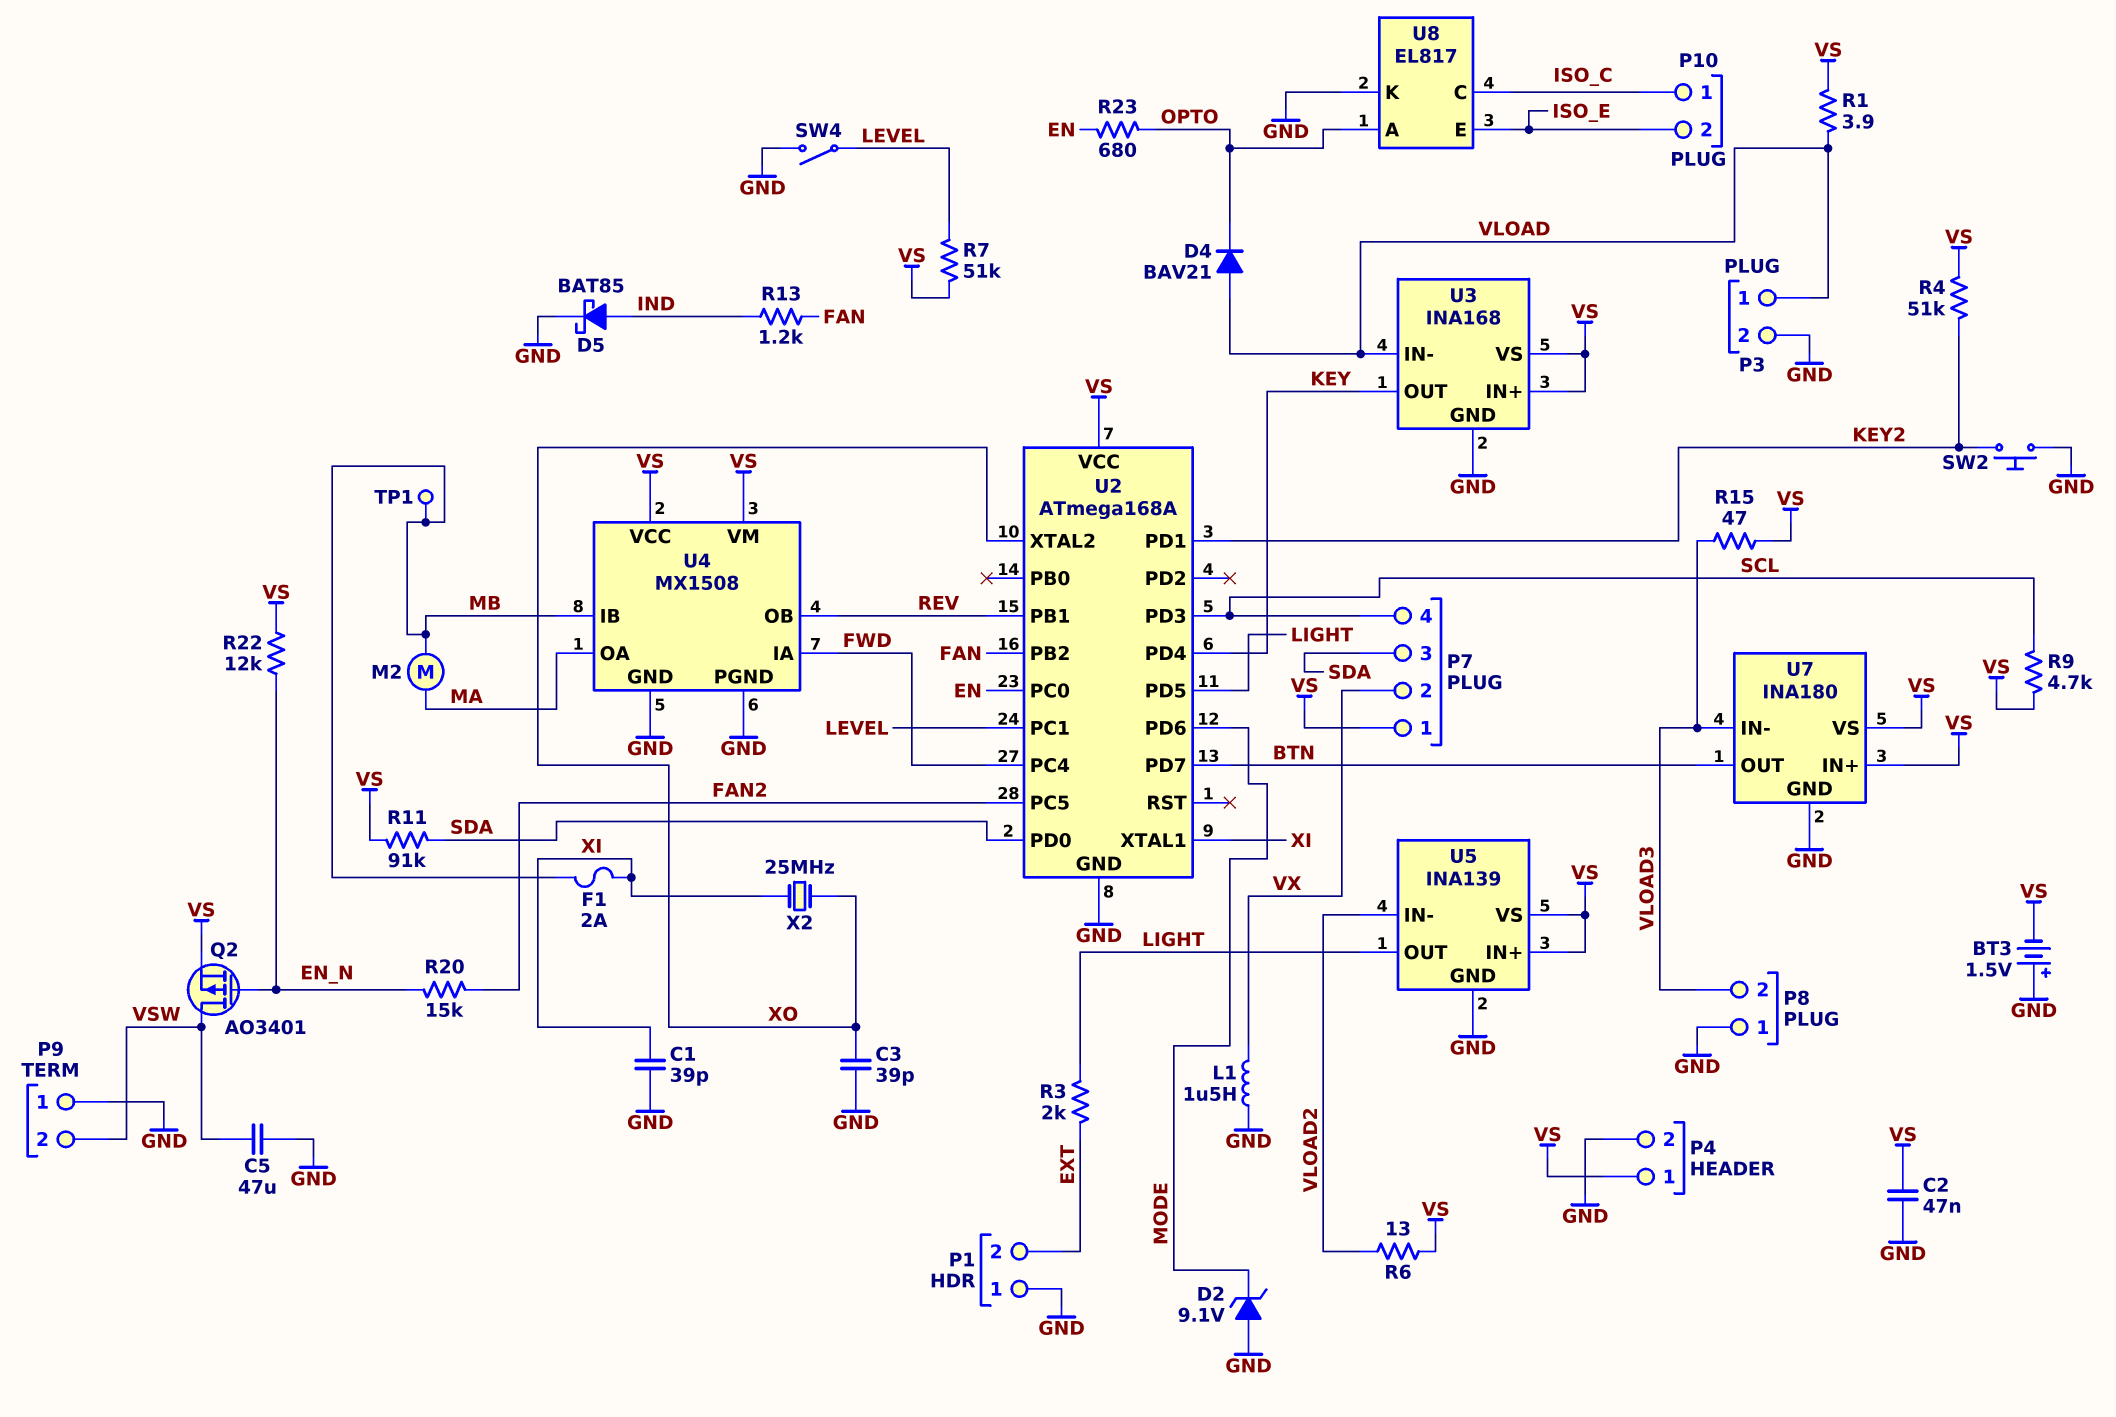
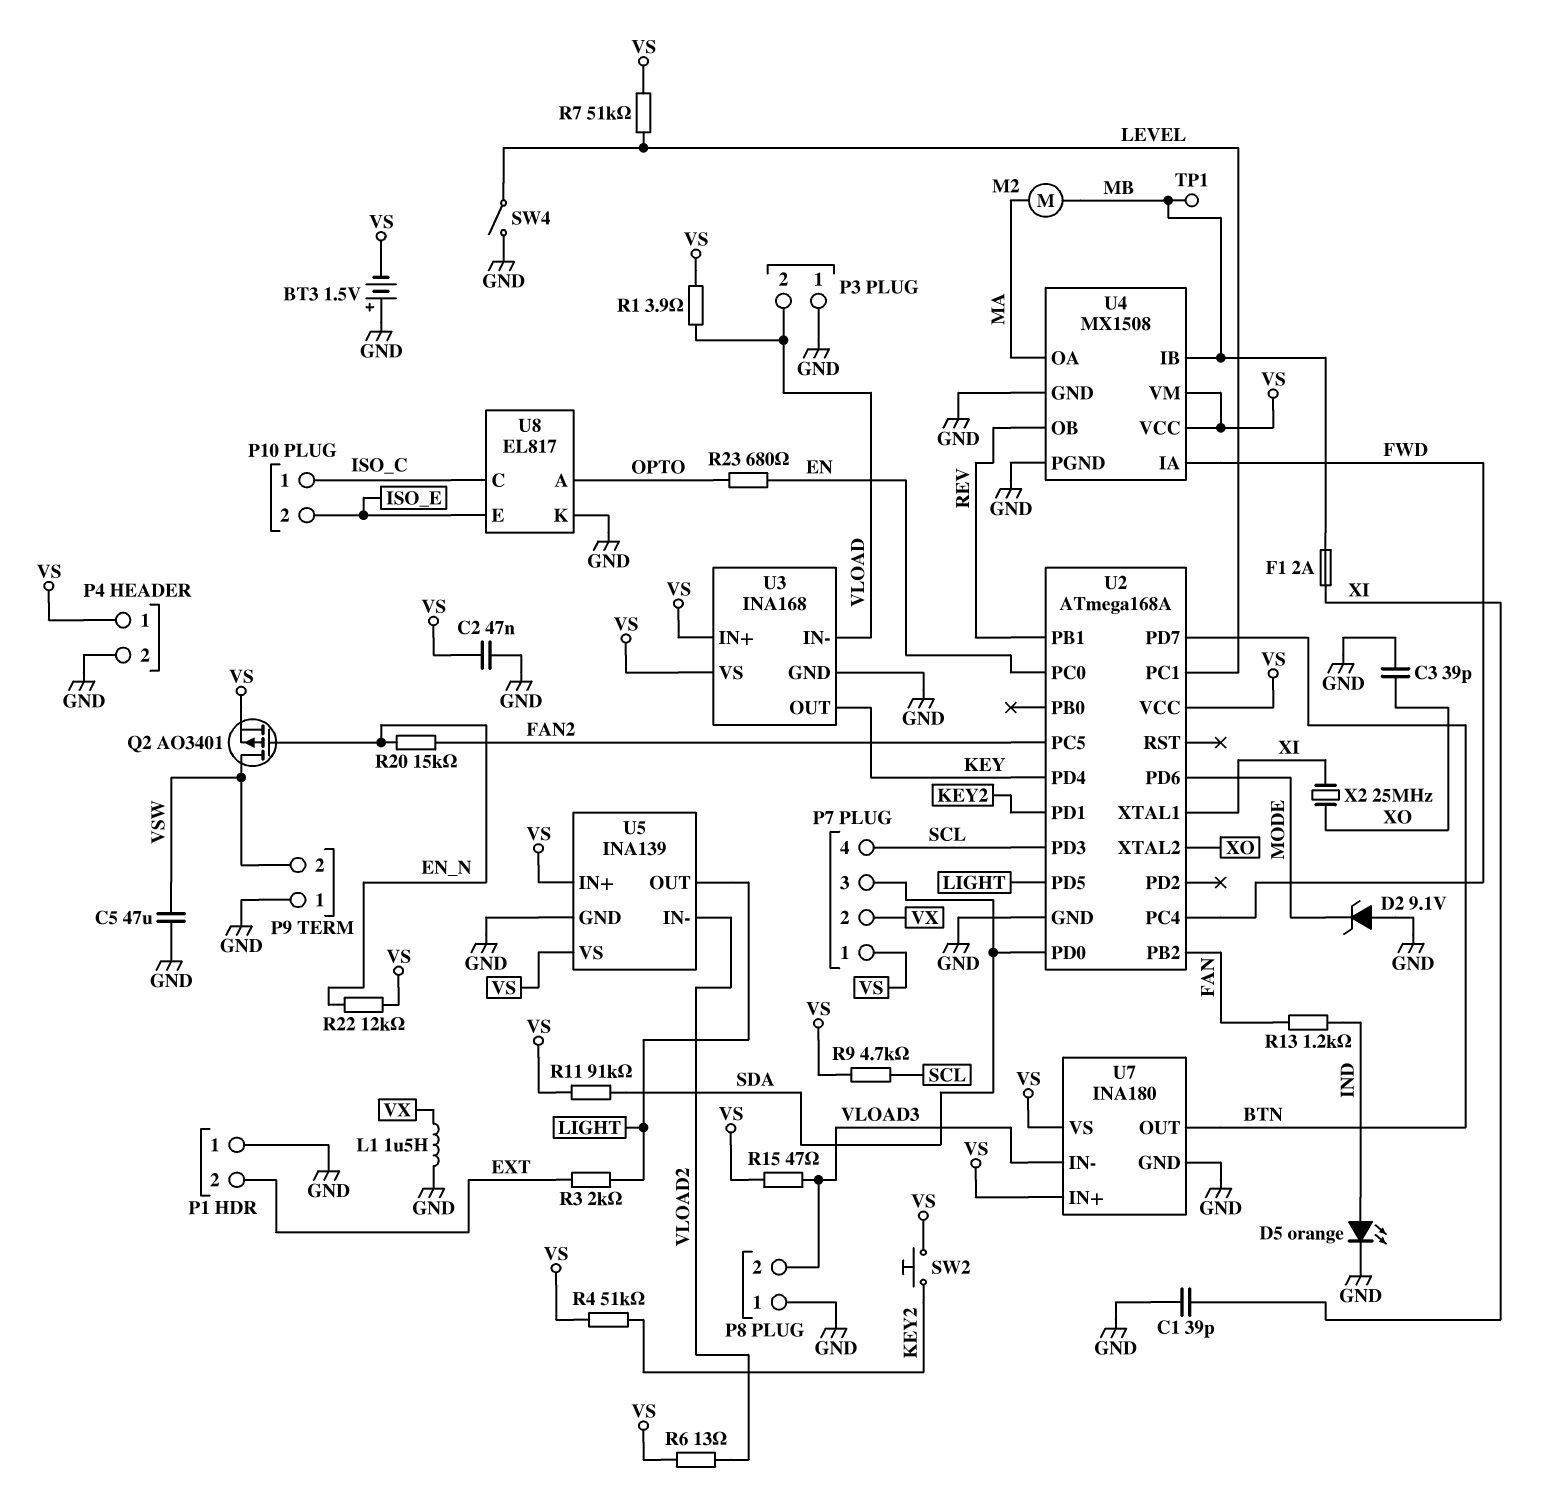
D4: diode BAV21 (A VLOAD, K OPTO) -> none
D5: schottky BAT85 (A IND, K GND) -> LED orange (A IND, K GND)
P3 pin 1: VLOAD -> GND
P3 pin 2: GND -> VLOAD
SW2: button (GND, KEY2) -> button (KEY2, VS)

